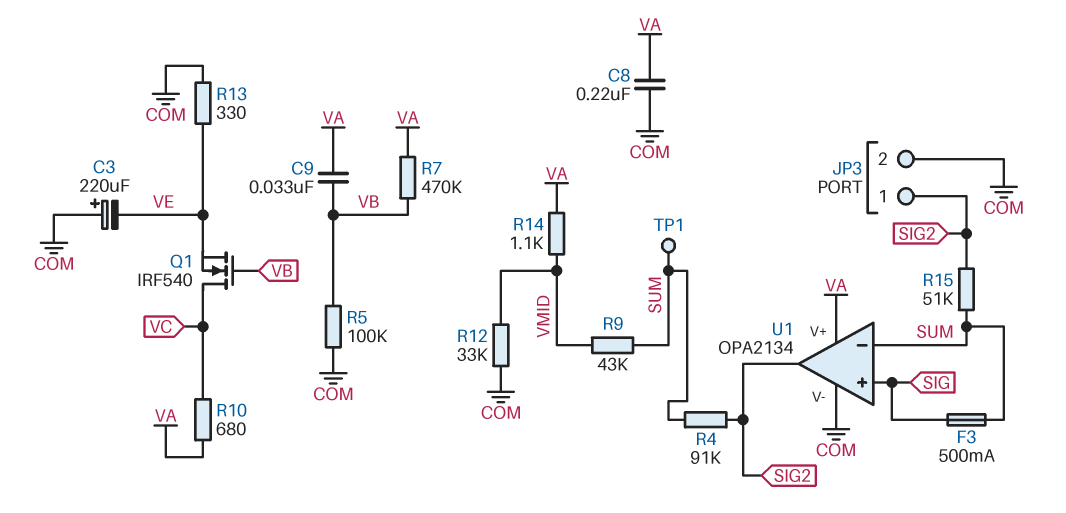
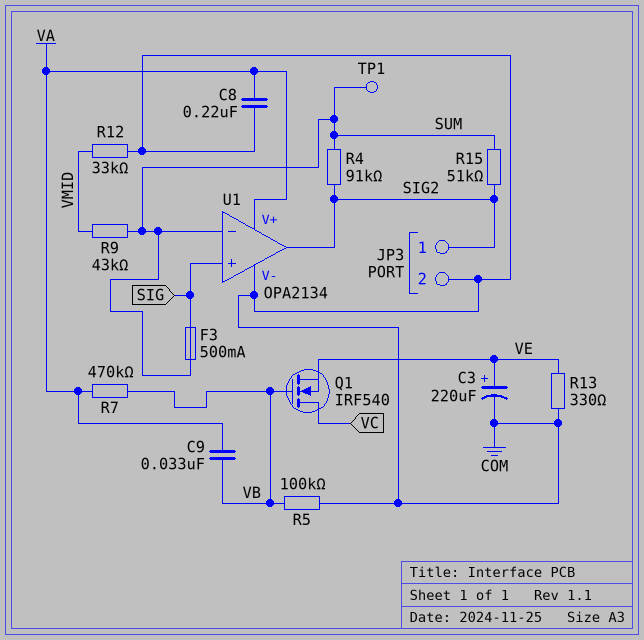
C3: 220uF (plus COM, minus VE) -> 220uF (plus VE, minus COM)
R10: 680 (VA, VC) -> none
R14: 1.1k (VA, VMID) -> none

